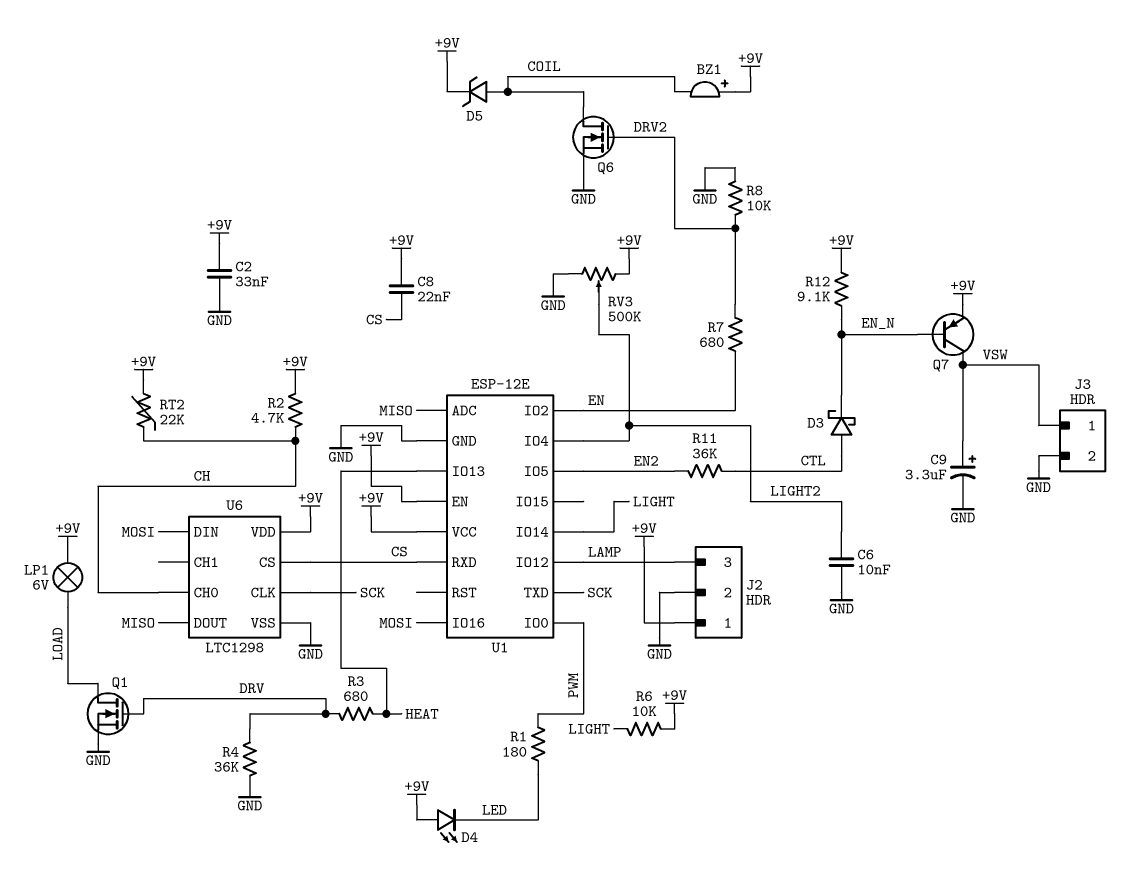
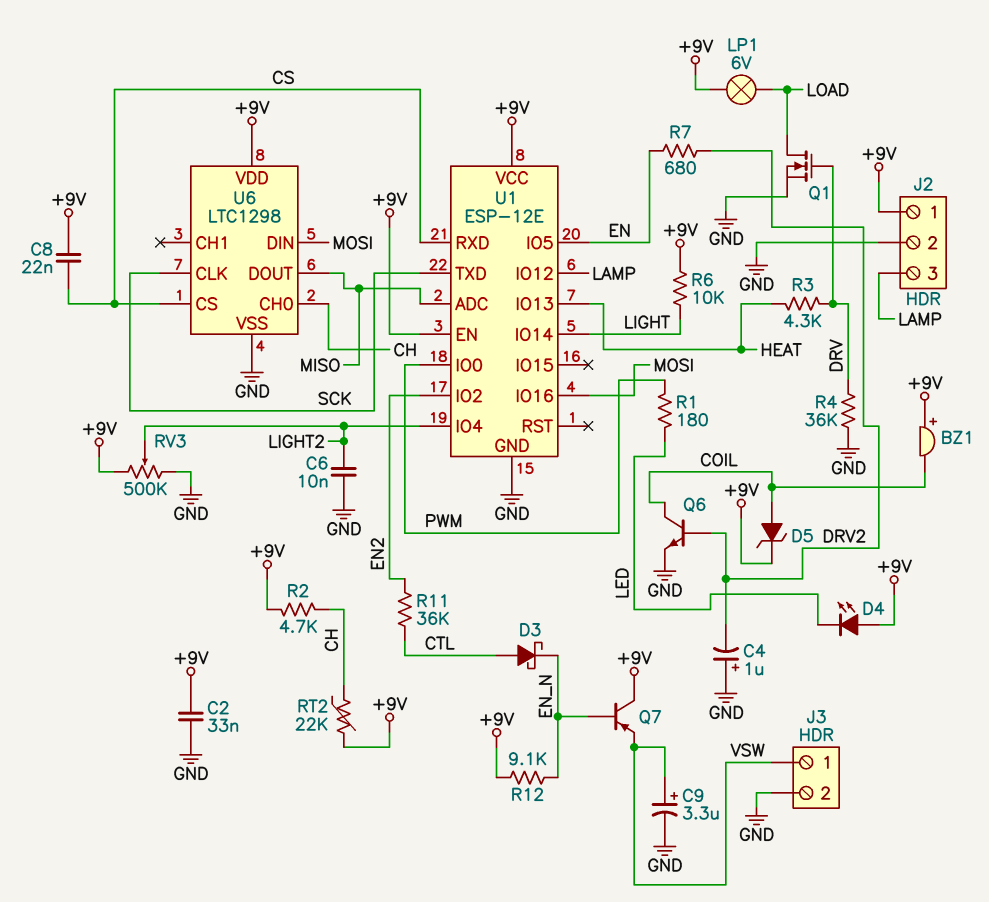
C4: none -> 1uF (plus GND, minus DRV2)
Q6: NMOS (G DRV2, D COIL, S GND) -> NPN (B DRV2, C COIL, E GND)
Q7: PNP (B EN_N, C VSW, E +9V) -> PNP (B EN_N, C +9V, E VSW)
R3: 680 (DRV, HEAT) -> 4.3k (DRV, HEAT)
R8: 10k (DRV2, GND) -> none
U1 pin IO2: EN -> EN2
U1 pin IO5: EN2 -> EN

